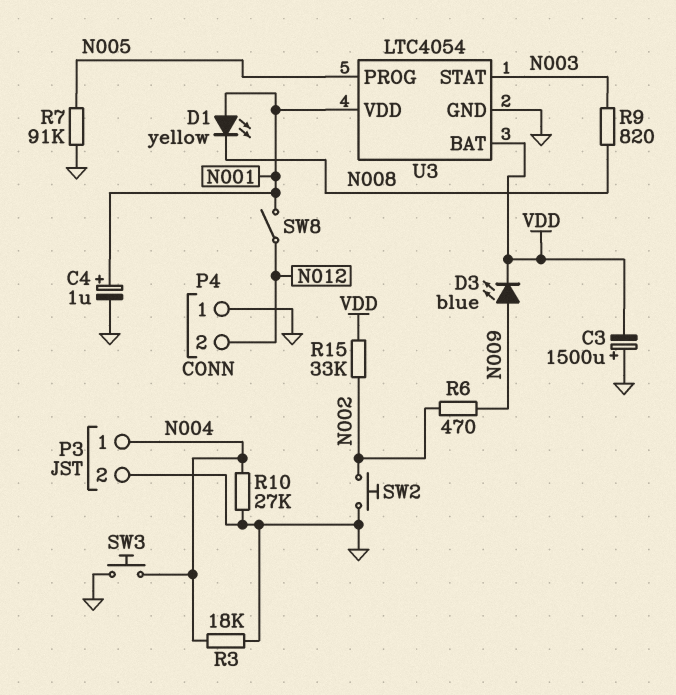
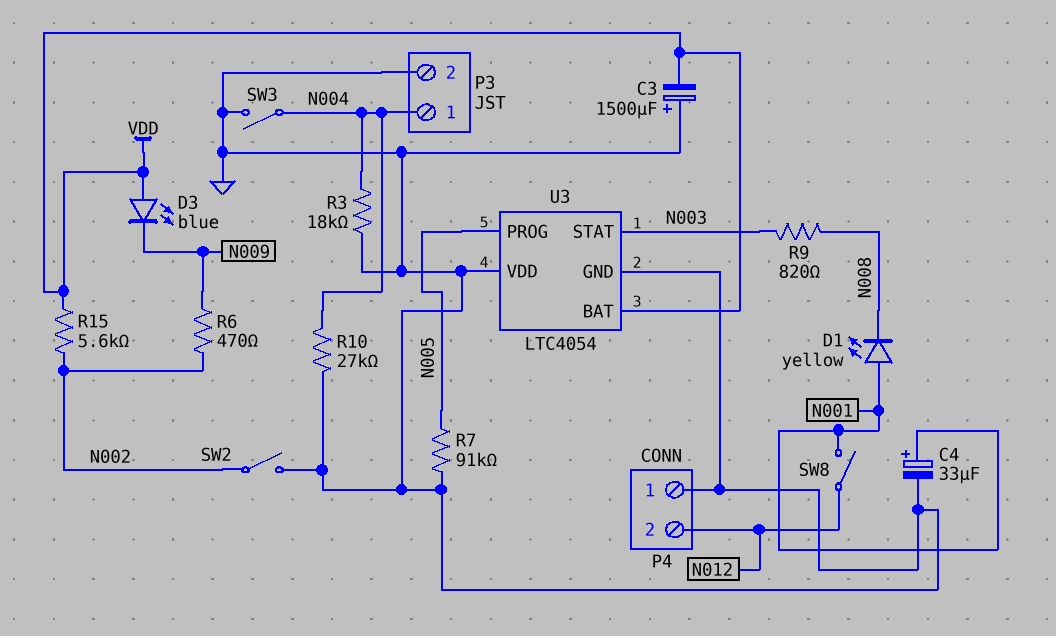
C4: 1uF (plus N001, minus GND) -> 33uF (plus N001, minus GND)
D3: LED blue (A N009, K VDD) -> LED blue (A VDD, K N009)
R15: 33k (N002, VDD) -> 5.6k (N002, VDD)
SW2: button (GND, N002) -> switch (GND, N002)
SW3: button (GND, N004) -> switch (GND, N004)
U3 pin VDD: N001 -> GND

